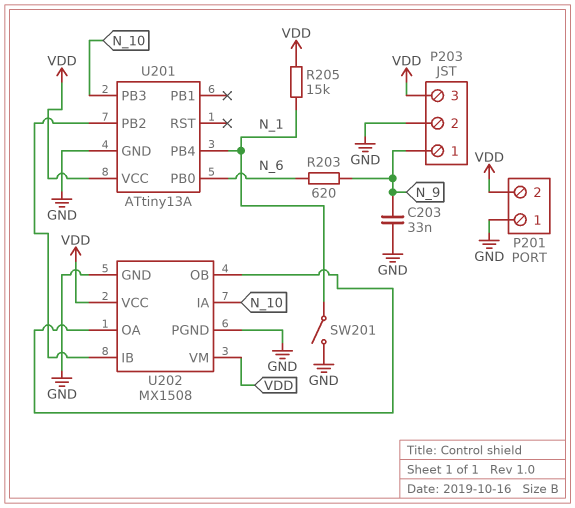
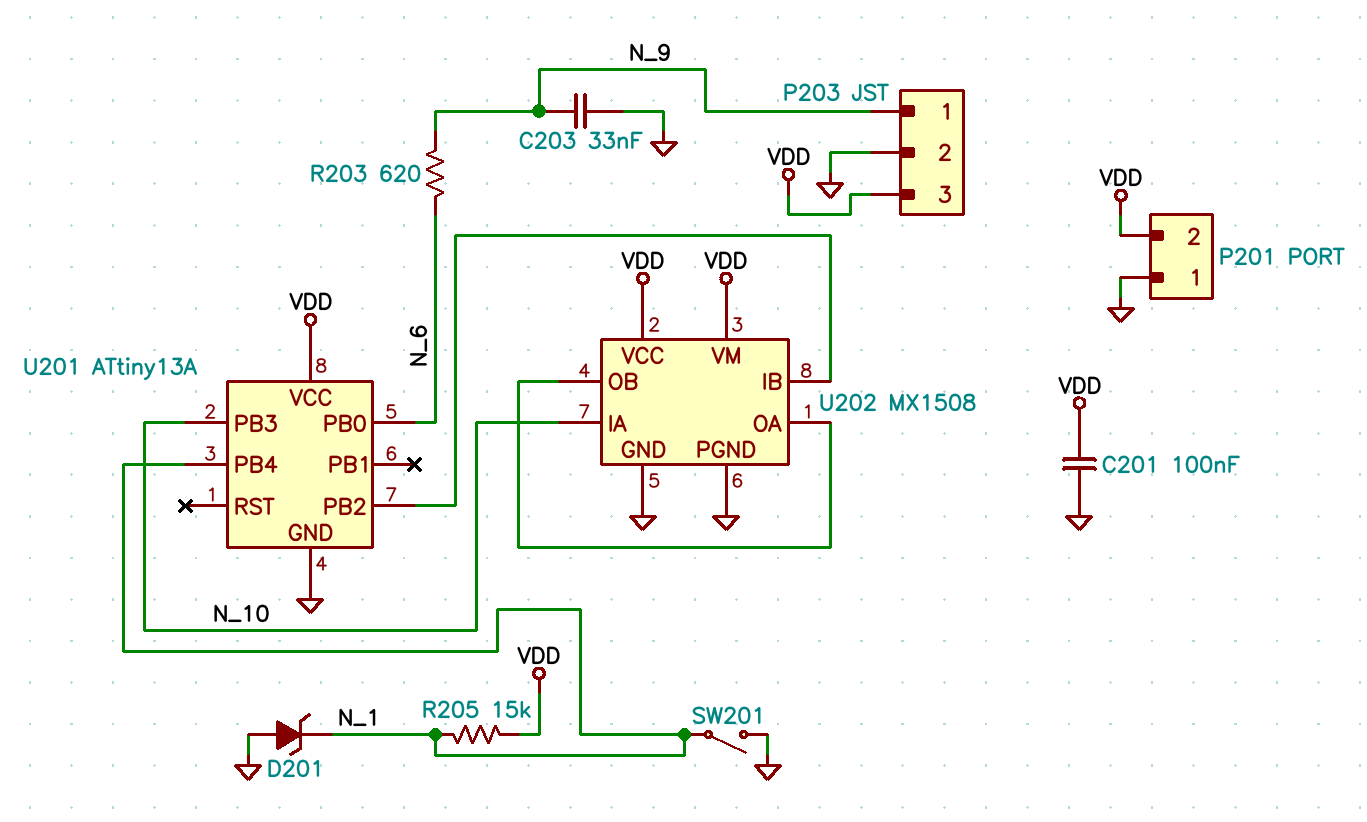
C201: none -> 100nF (GND, VDD)
D201: none -> zener (A GND, K N_1)

